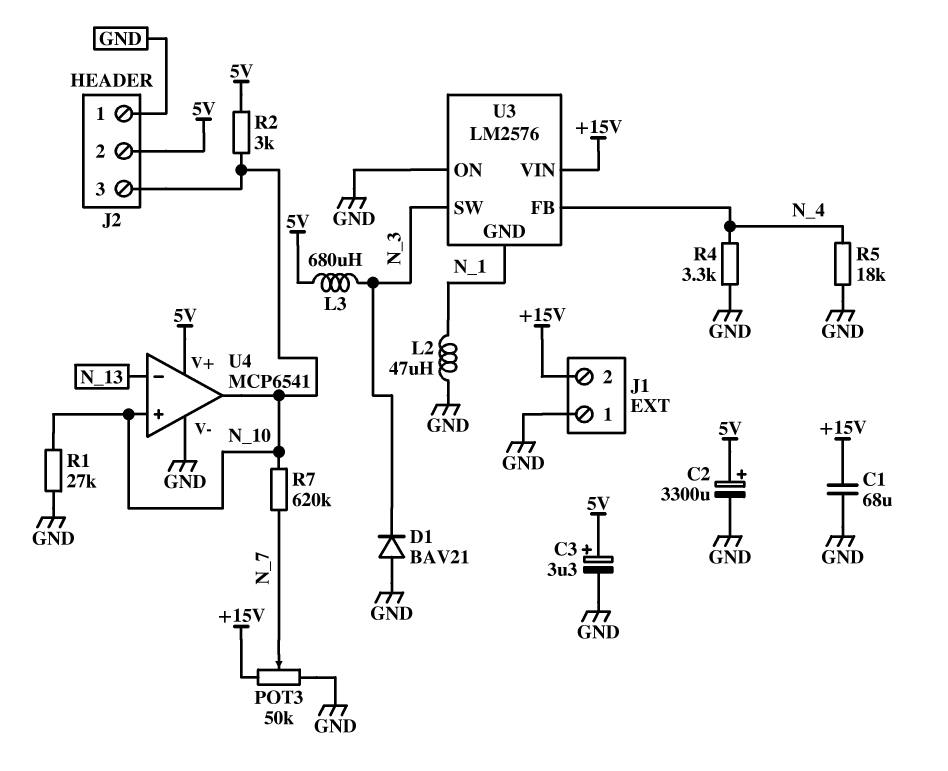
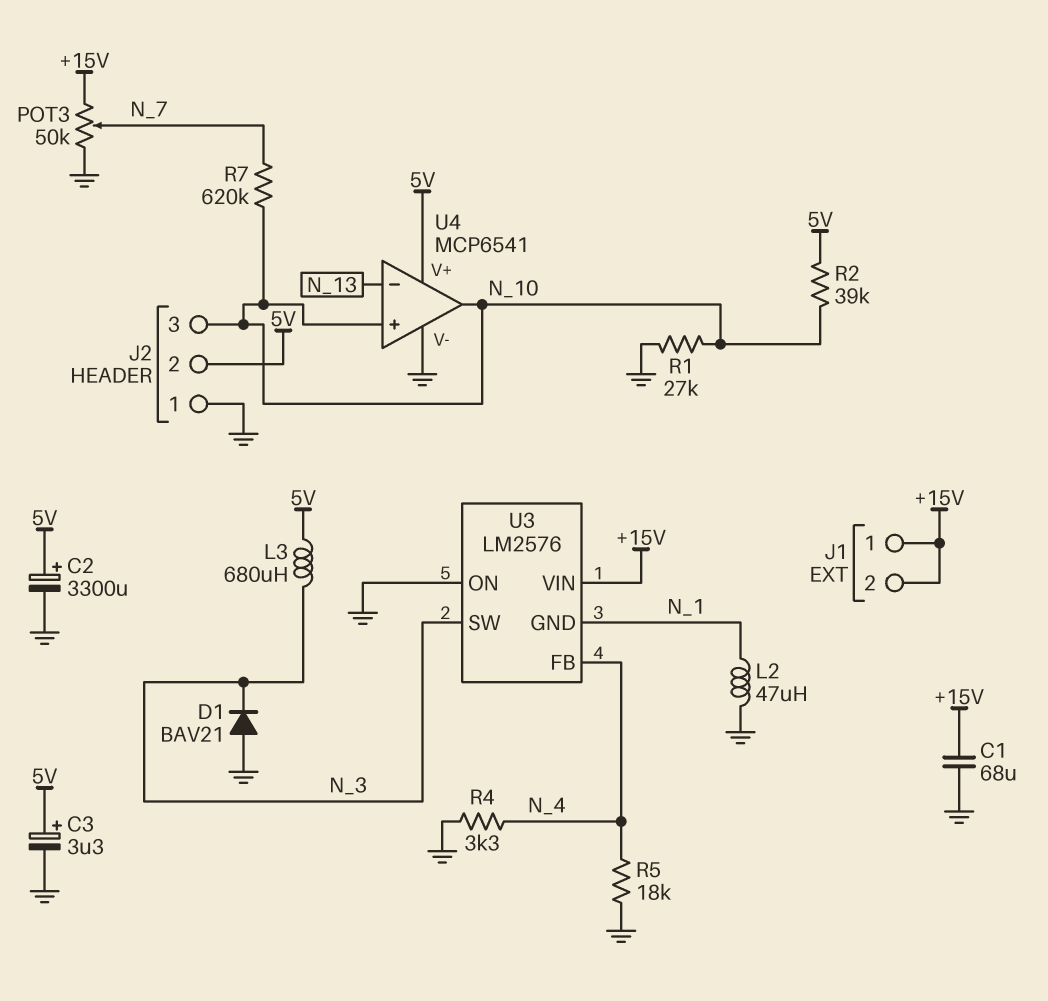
J1 pin 1: GND -> +15V
R2: 3k (5V, N_10) -> 39k (5V, N_10)

